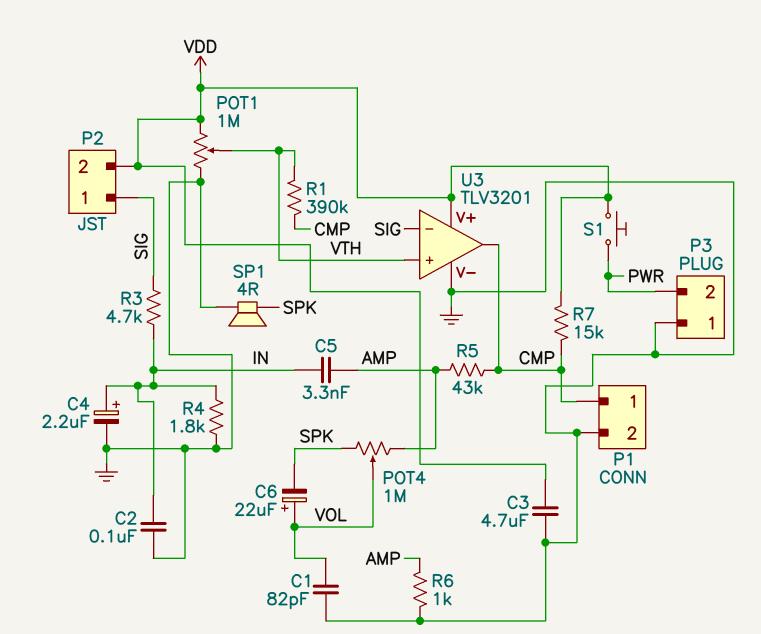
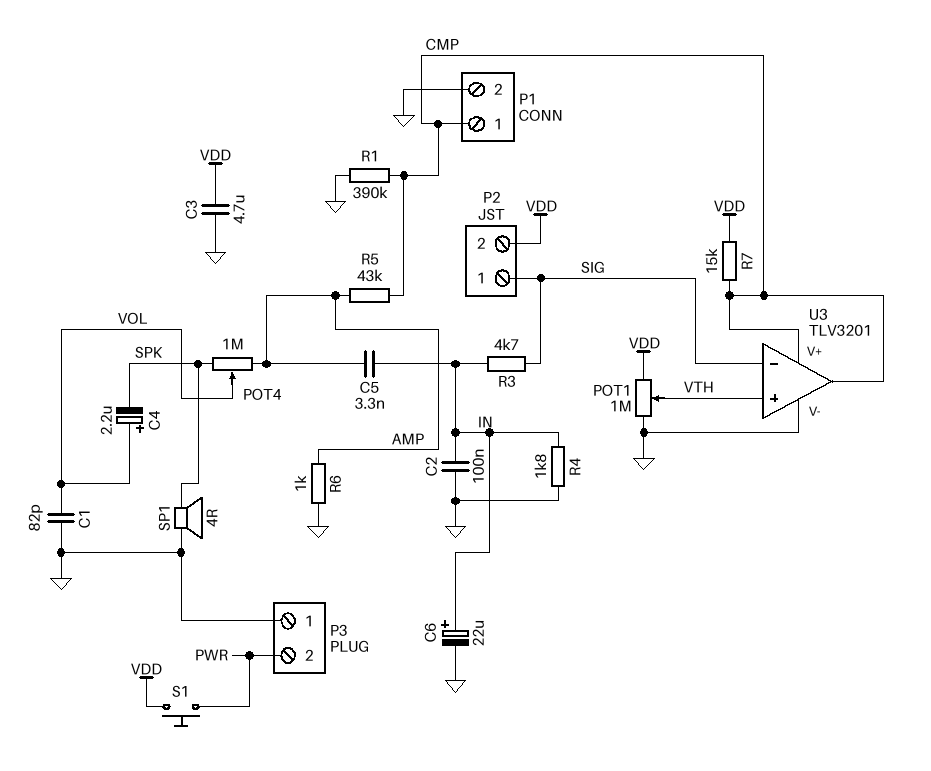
C4: 2.2uF (plus IN, minus GND) -> 2.2uF (plus VOL, minus SPK)
C6: 22uF (plus VOL, minus SPK) -> 22uF (plus IN, minus GND)
R1: 390k (CMP, VTH) -> 390k (CMP, GND)
U3 pin V+: VDD -> CMP

